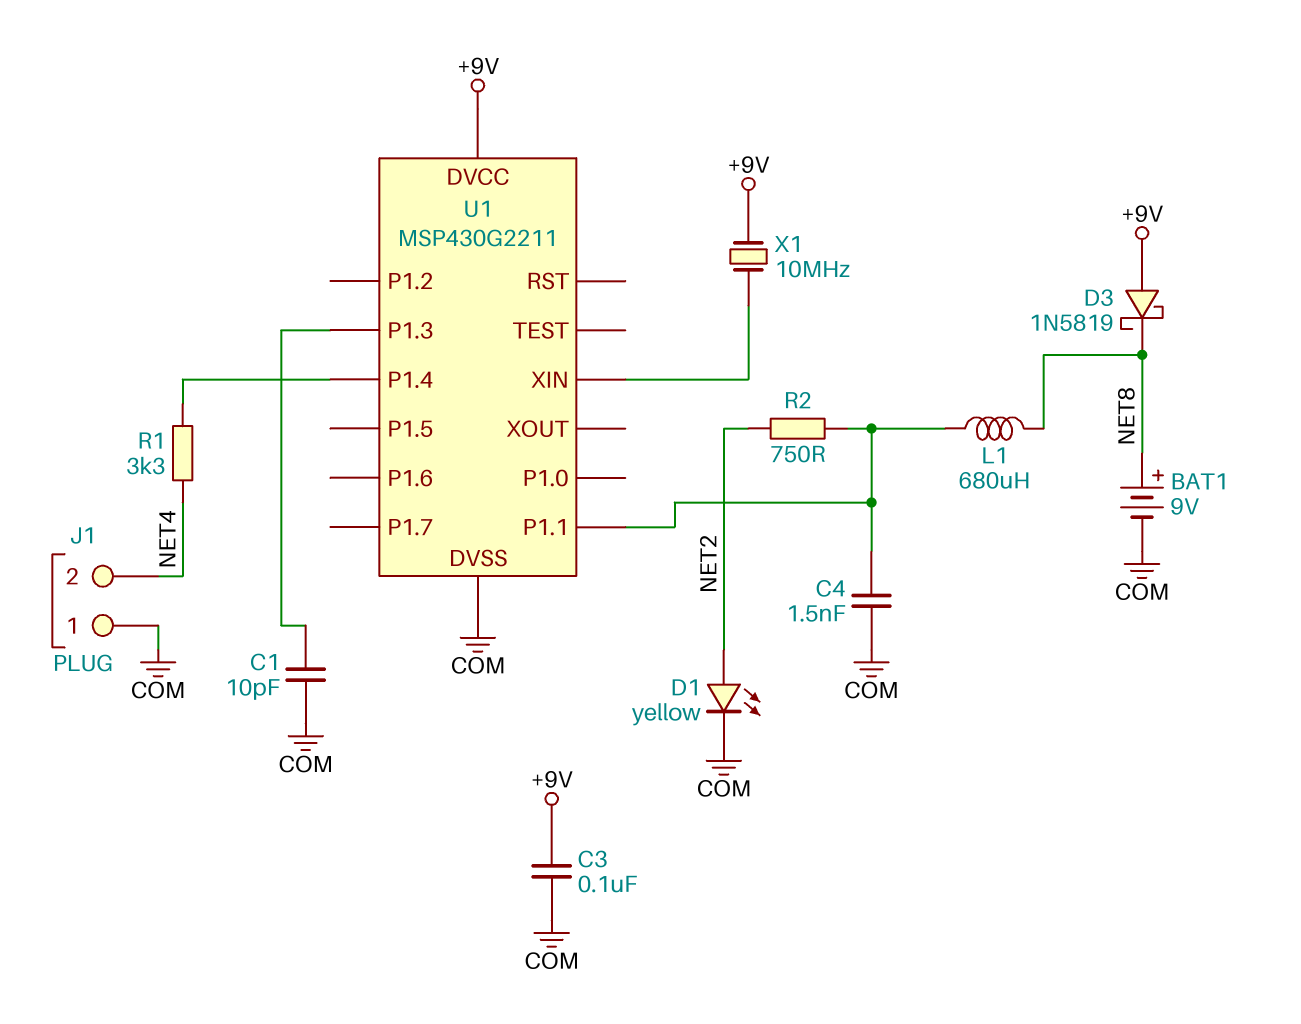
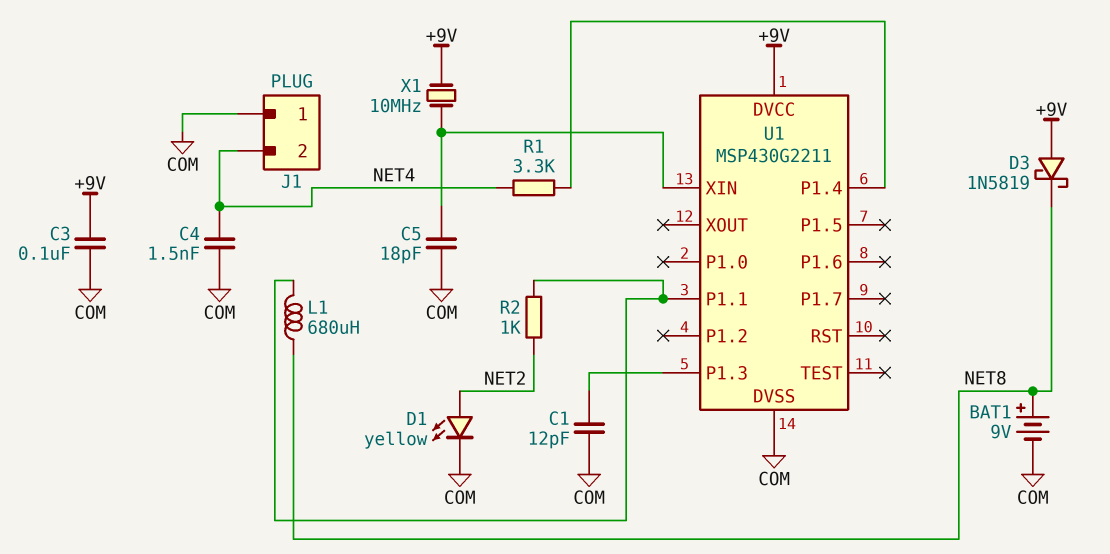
C1: 10pF (COM, U1/P1.3) -> 12pF (COM, U1/P1.3)
C4: 1.5nF (COM, U1/P1.1) -> 1.5nF (COM, NET4)
C5: none -> 18pF (COM, U1/XIN)
R2: 750 (NET2, U1/P1.1) -> 1k (NET2, U1/P1.1)

